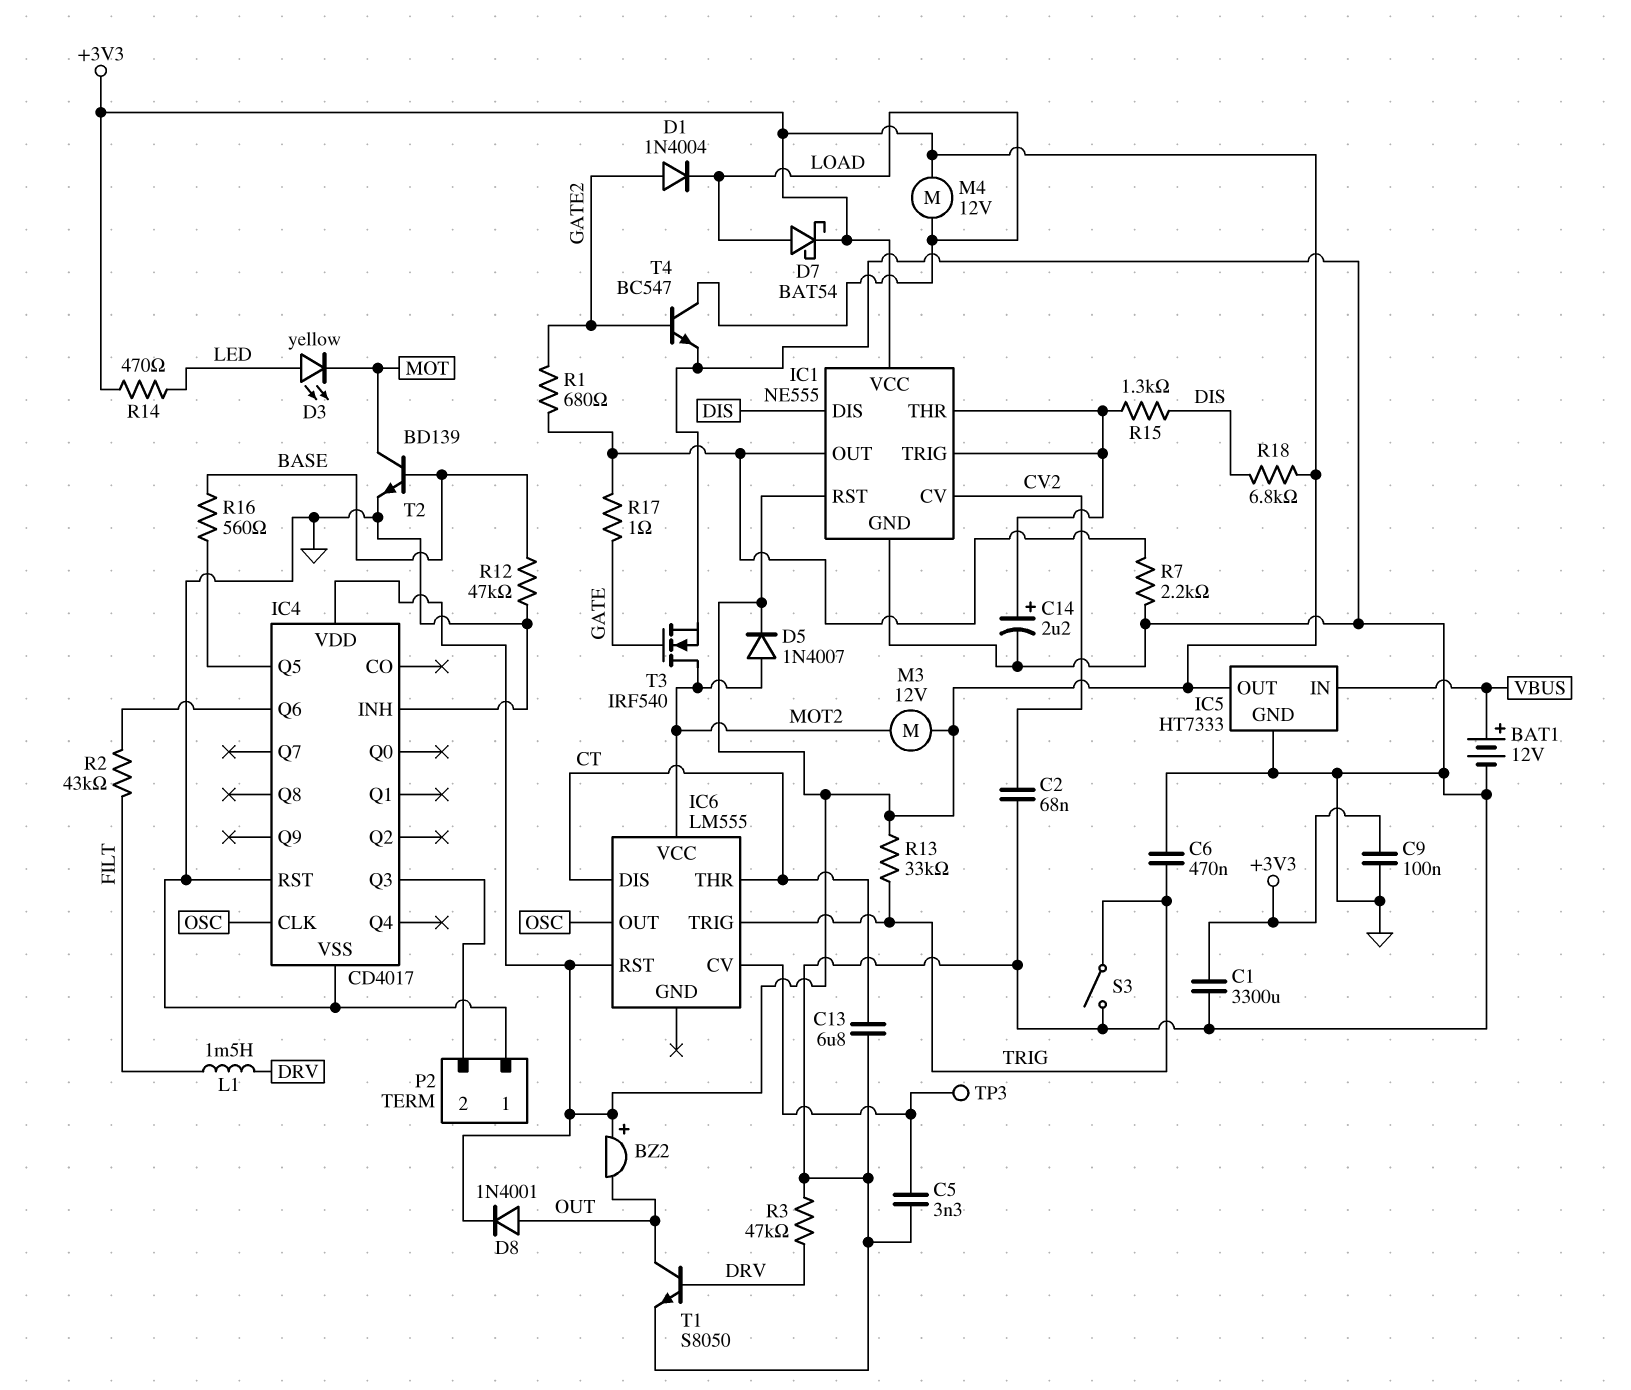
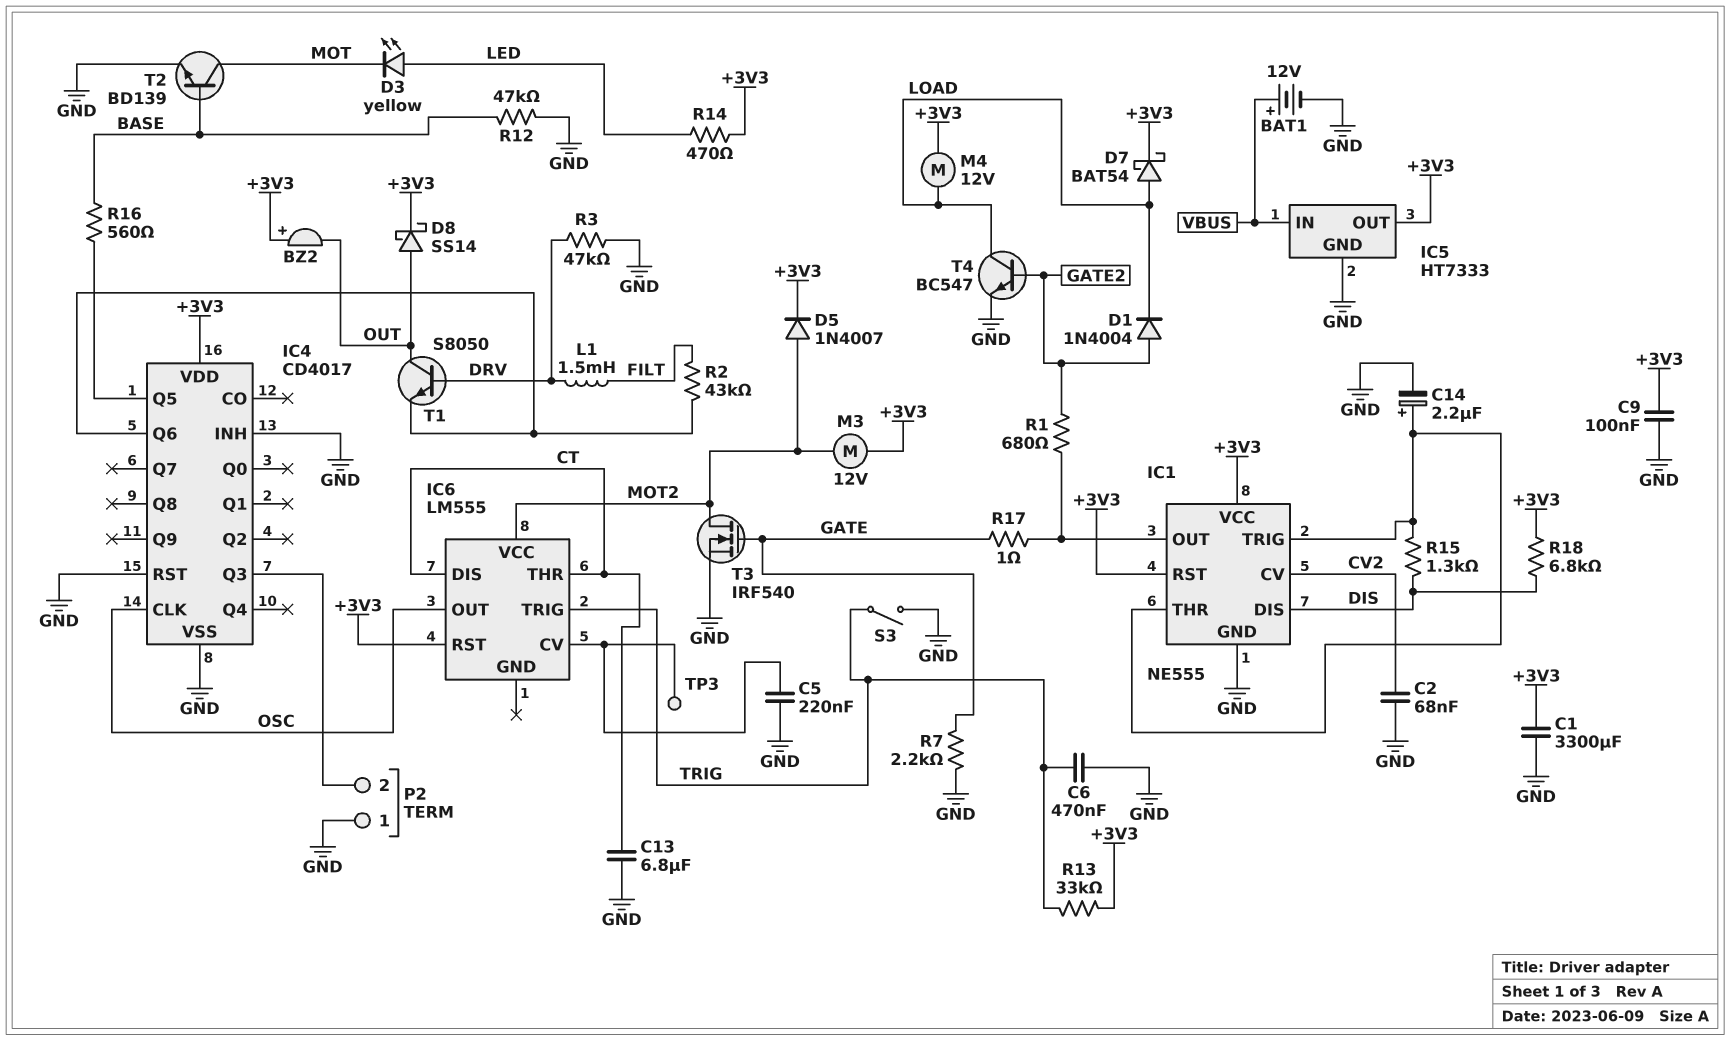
C5: 3.3nF (GND, IC6/CV) -> 220nF (GND, IC6/CV)
D8: diode 1N4001 (A OUT, K +3V3) -> schottky SS14 (A OUT, K +3V3)
R7: 2.2k (GND, IC1/OUT) -> 2.2k (GATE, GND)
T1: NPN S8050 (B DRV, C OUT, E GND) -> NPN S8050 (B DRV, C OUT, E IC4/Q6)

